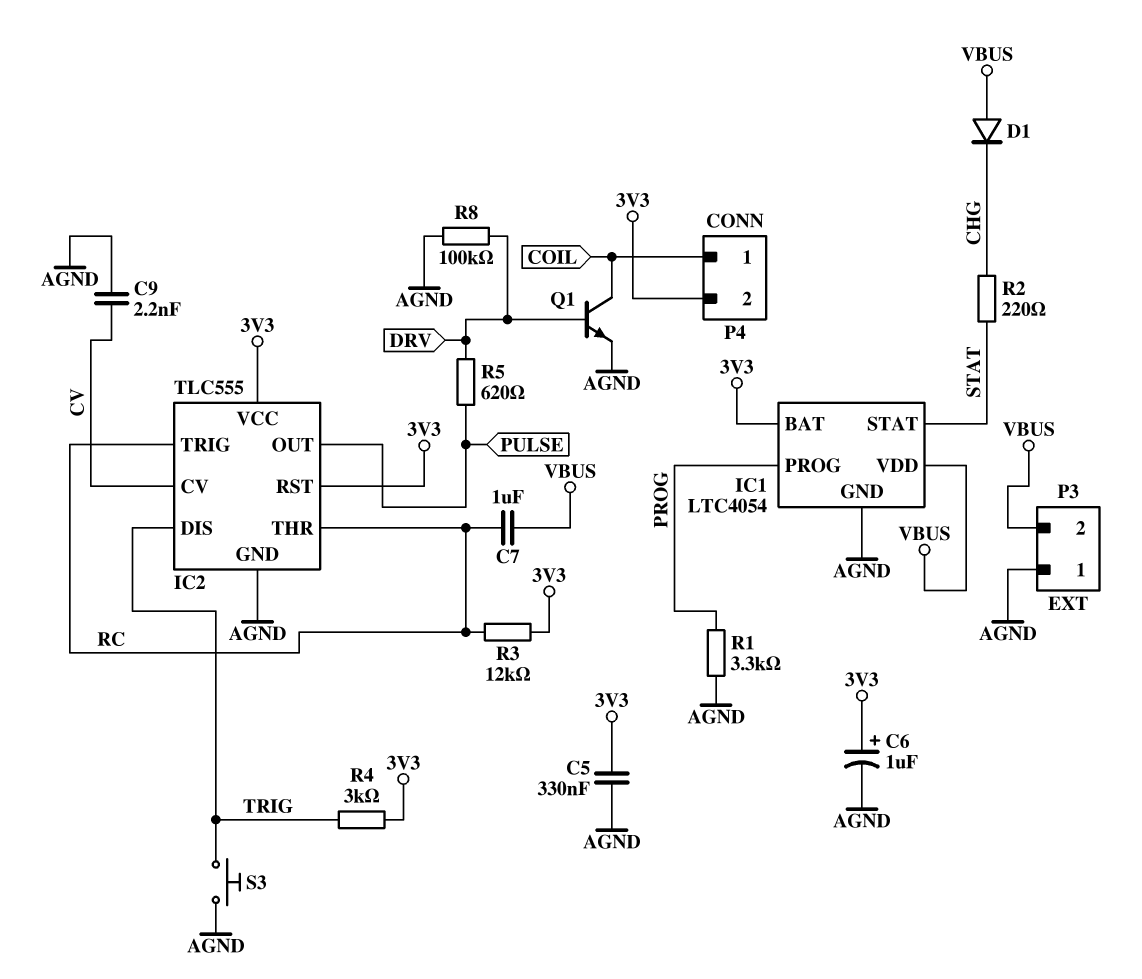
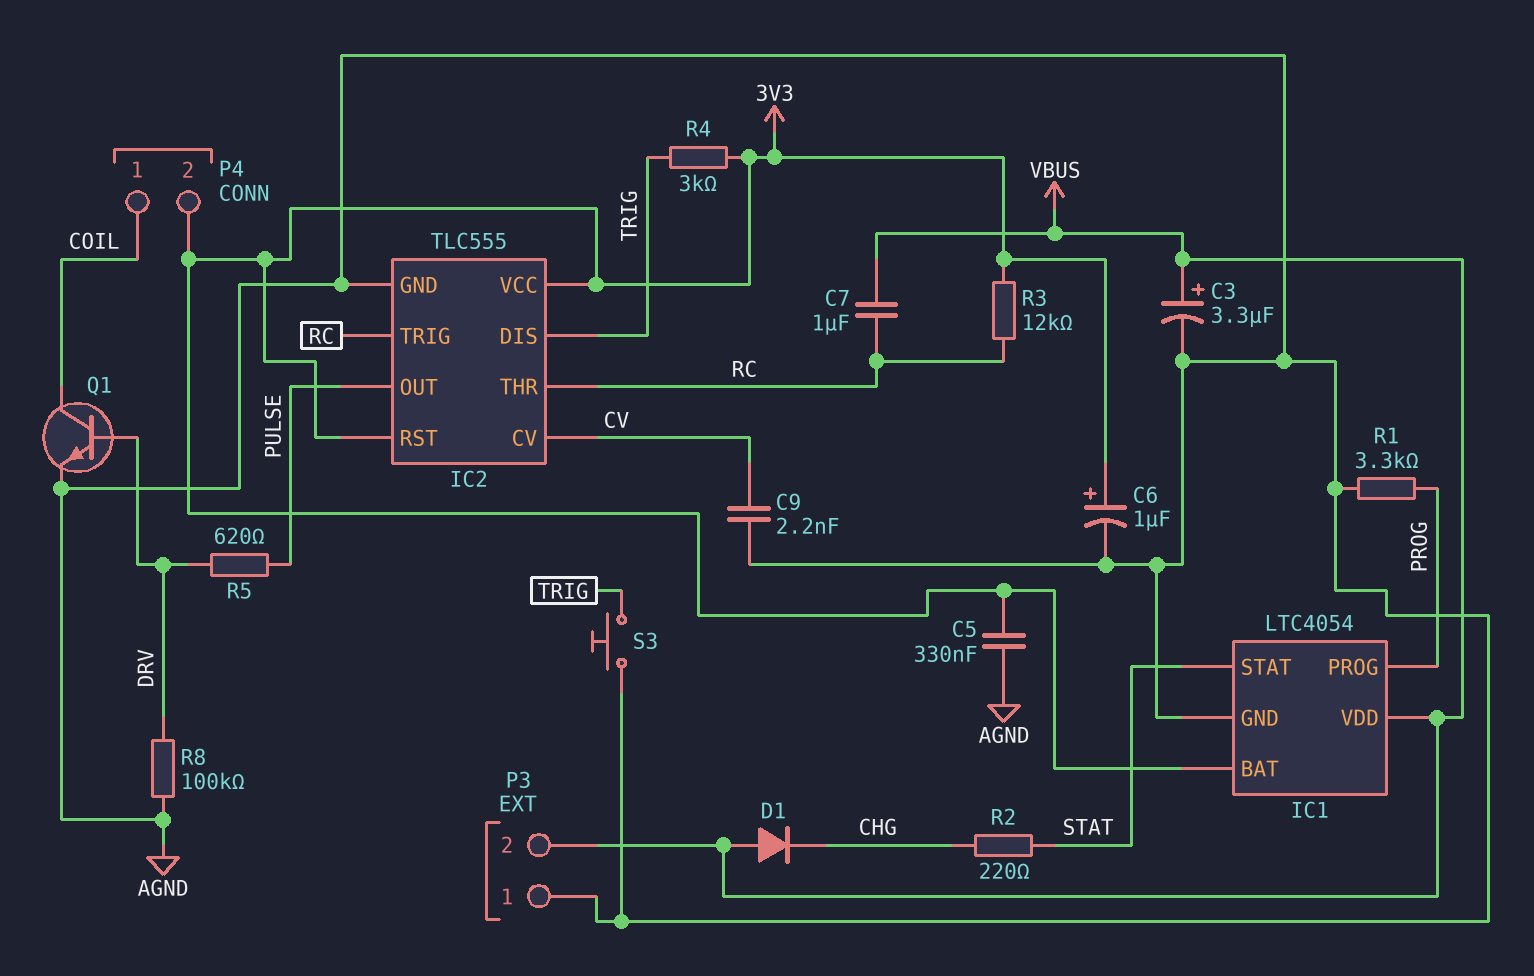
C3: none -> 3.3uF (plus VBUS, minus AGND)

